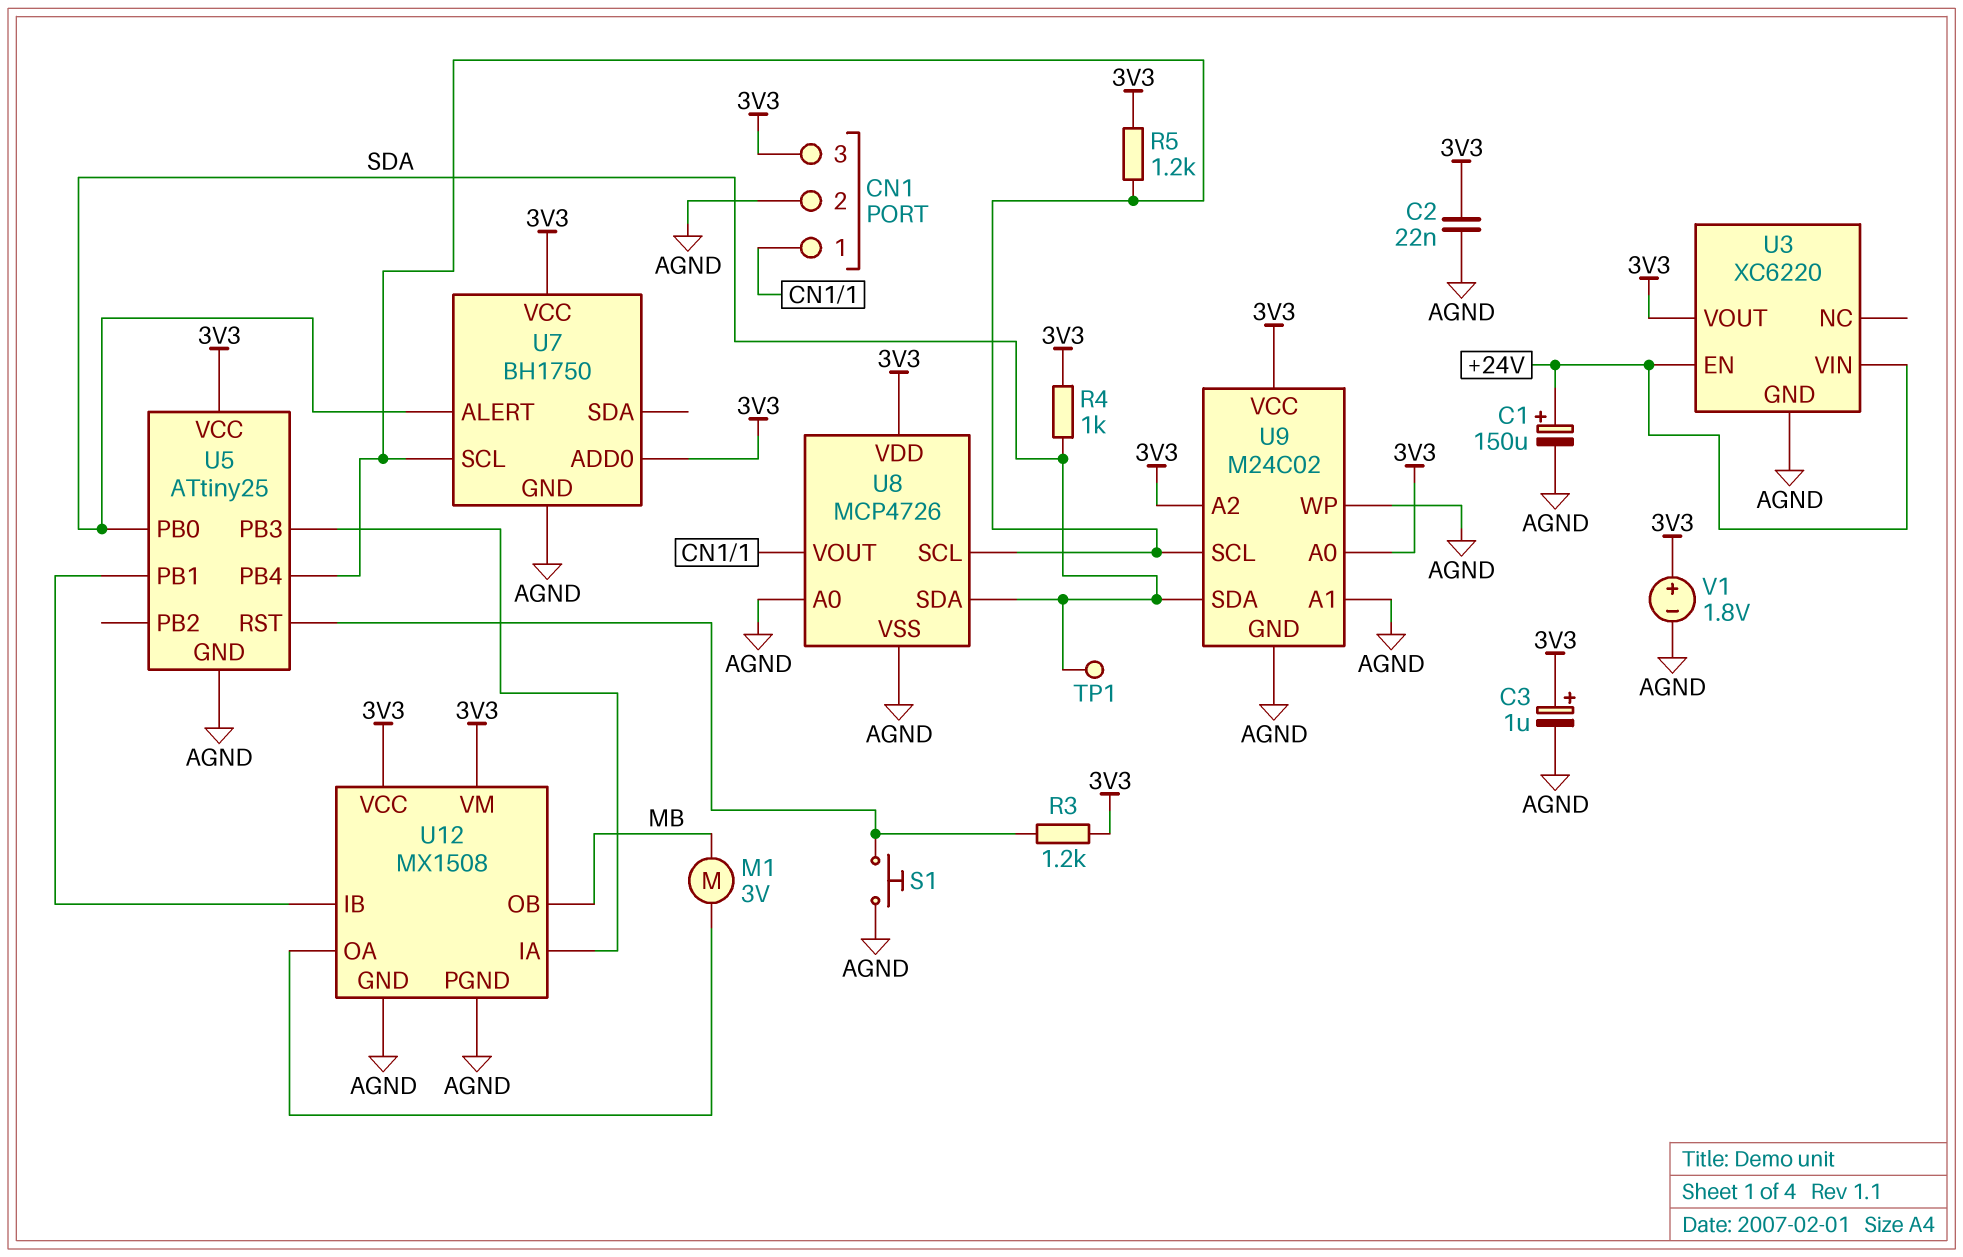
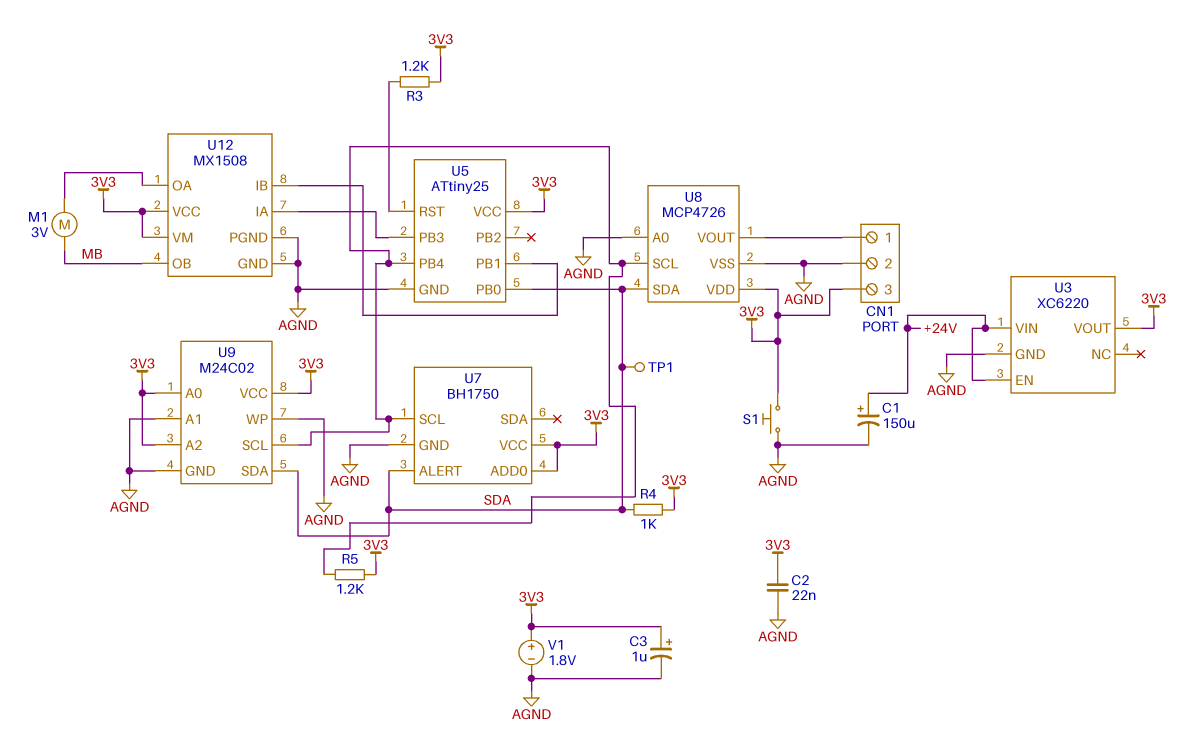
S1: button (AGND, U5/RST) -> button (3V3, AGND)

